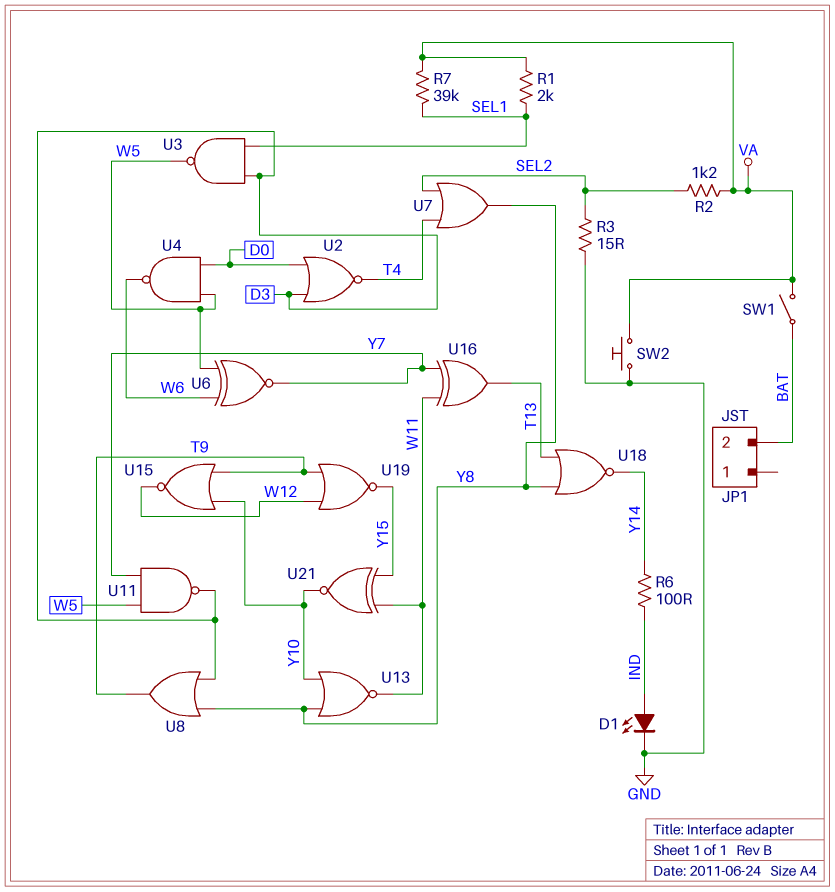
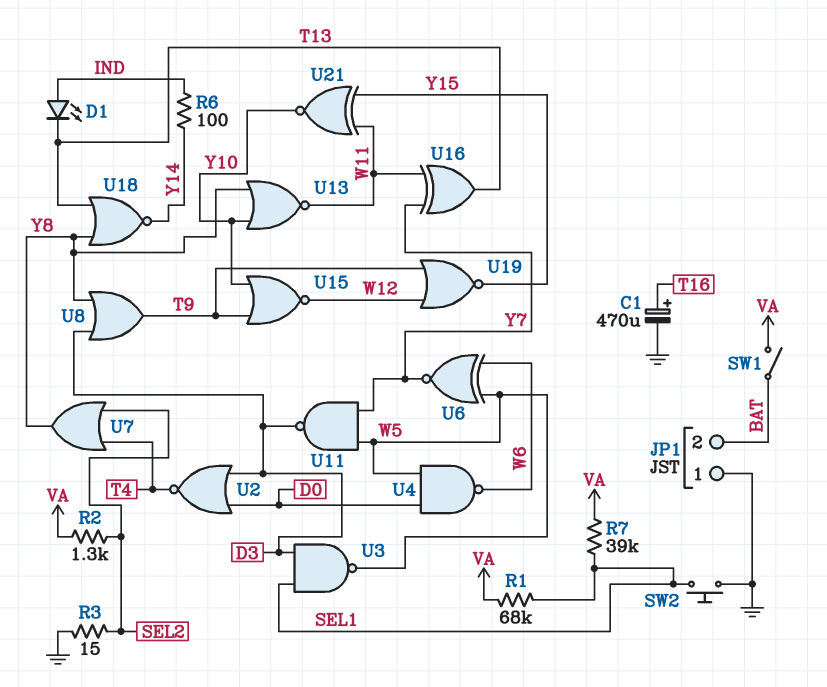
C1: none -> 470uF (plus T16, minus GND)
D1: LED (A IND, K GND) -> LED (A IND, K T13)
JP1 pin 1: none -> GND
R1: 2k (SEL1, VA) -> 68k (SEL1, VA)
R2: 1.2k (SEL2, VA) -> 1.3k (SEL2, VA)
SW2: button (GND, VA) -> button (GND, SEL1)

